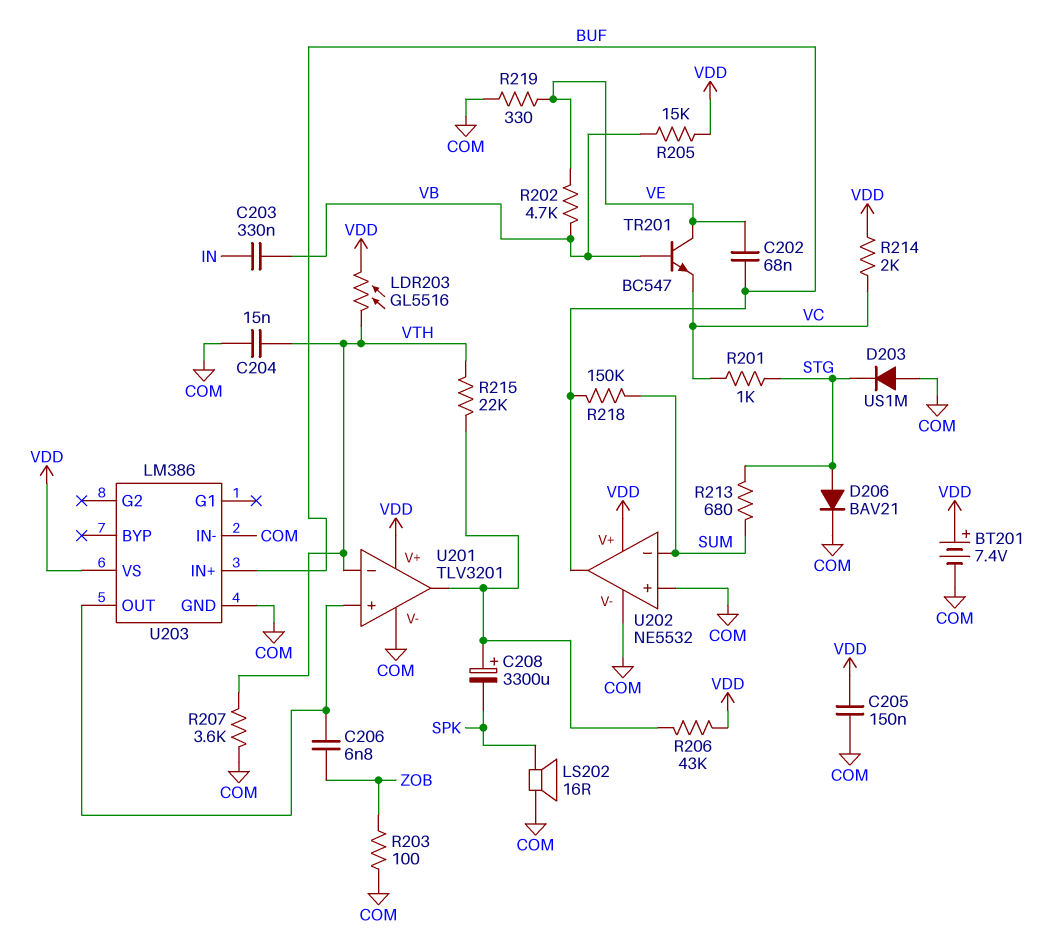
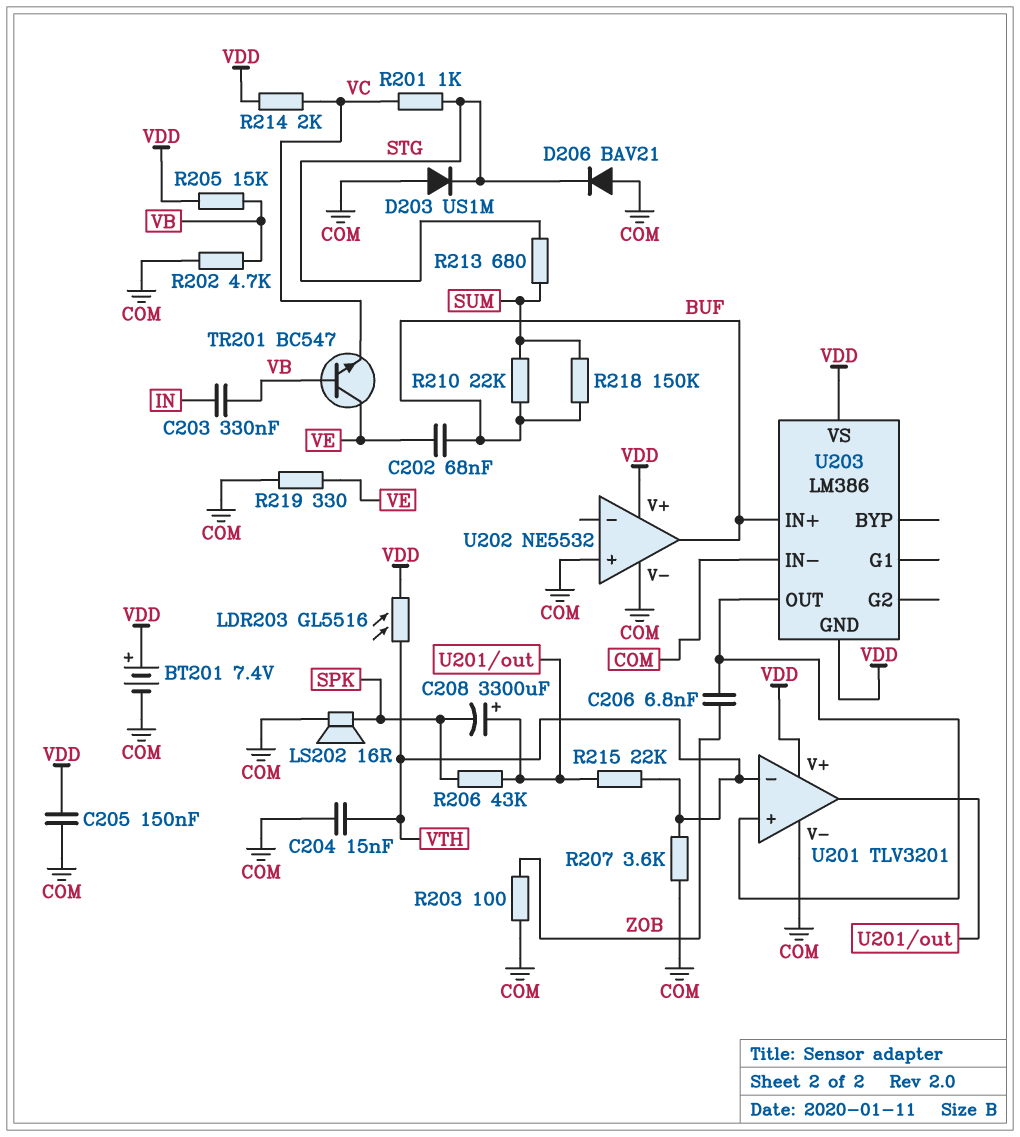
D206: diode BAV21 (A STG, K COM) -> diode BAV21 (A COM, K STG)
R202: 4.7k (VB, VE) -> 4.7k (COM, VB)
R206: 43k (U201/out, VDD) -> 43k (SPK, U201/out)
R210: none -> 22k (BUF, SUM)
U202 pin in-: SUM -> none
U203 pin GND: COM -> VDD

